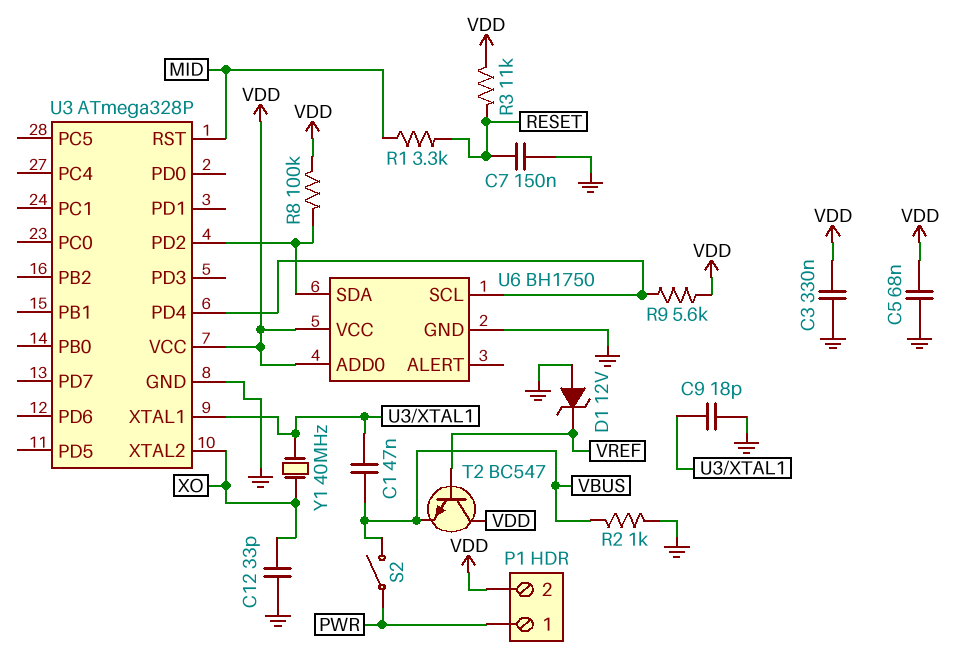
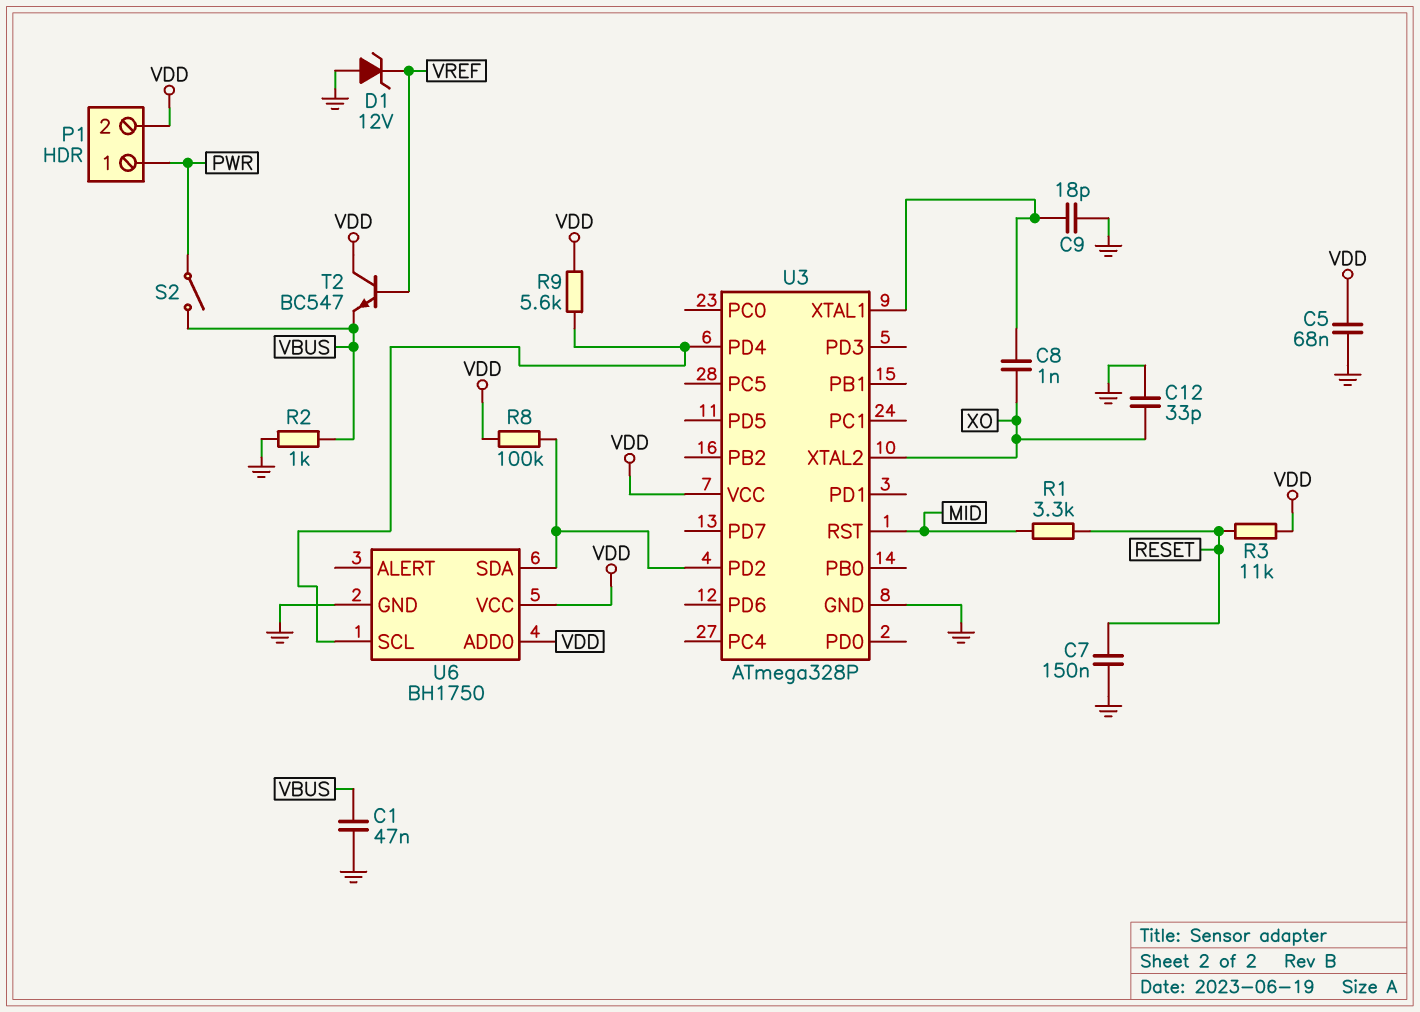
C1: 47nF (U3/XTAL1, VBUS) -> 47nF (GND, VBUS)
C3: 330nF (GND, VDD) -> none
C8: none -> 1nF (U3/XTAL1, XO)
Y1: 40MHz (U3/XTAL1, XO) -> none

